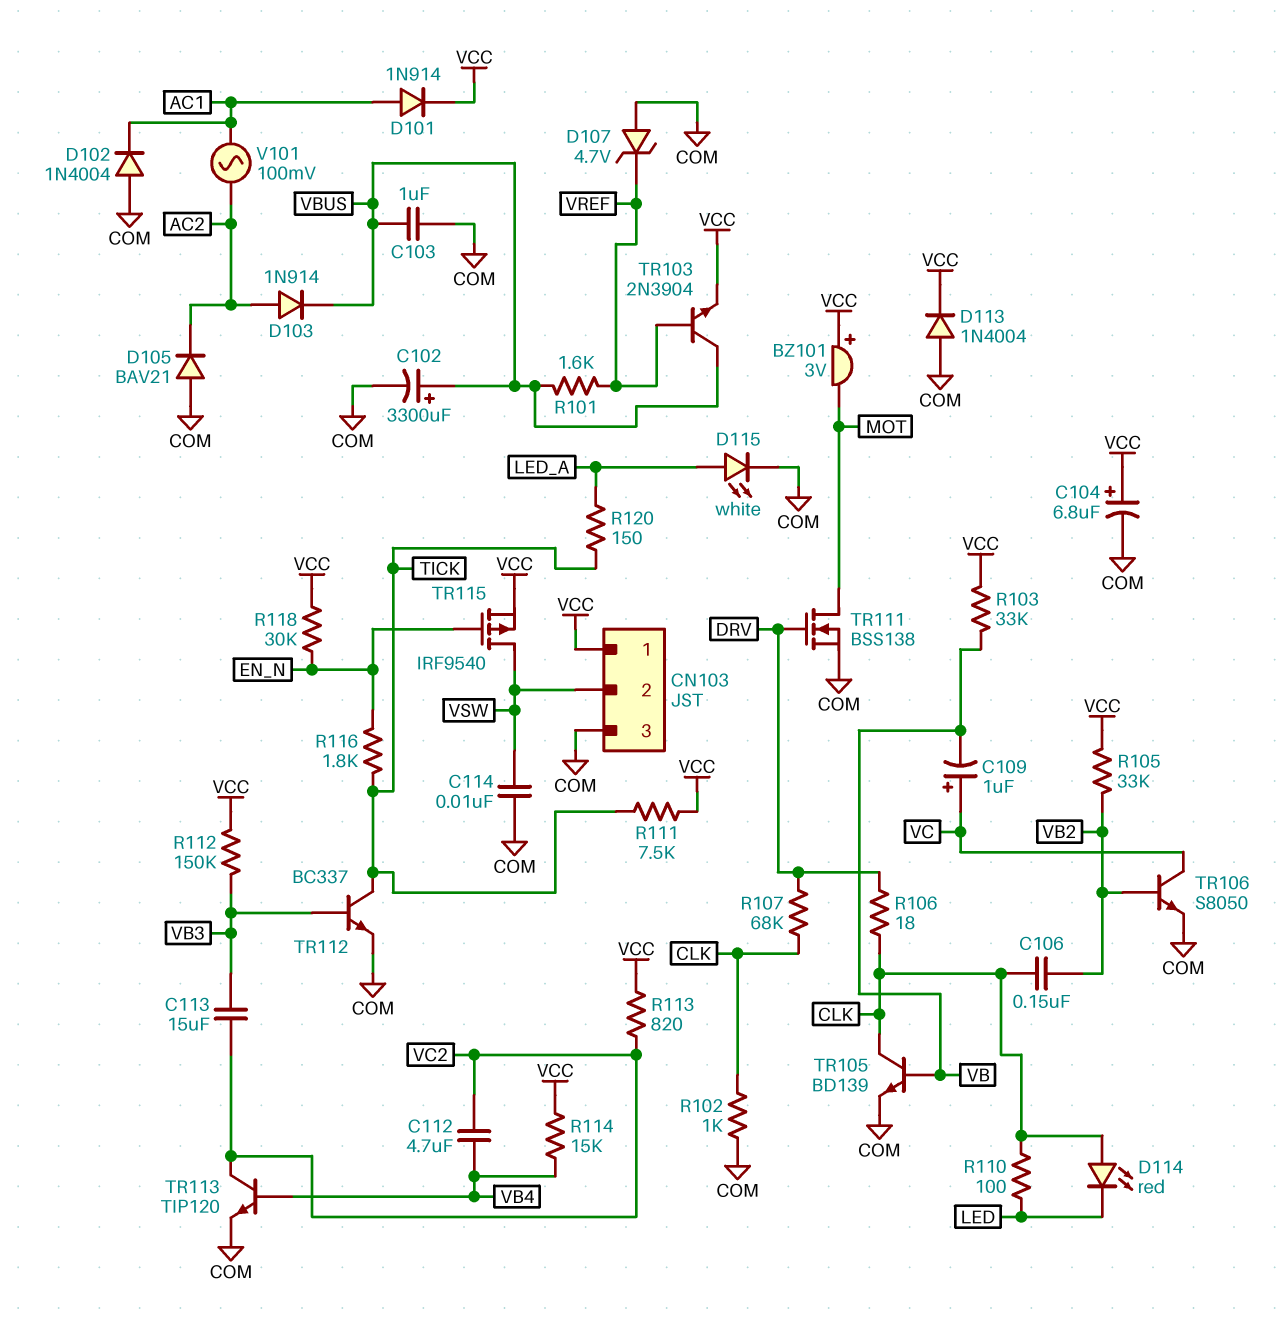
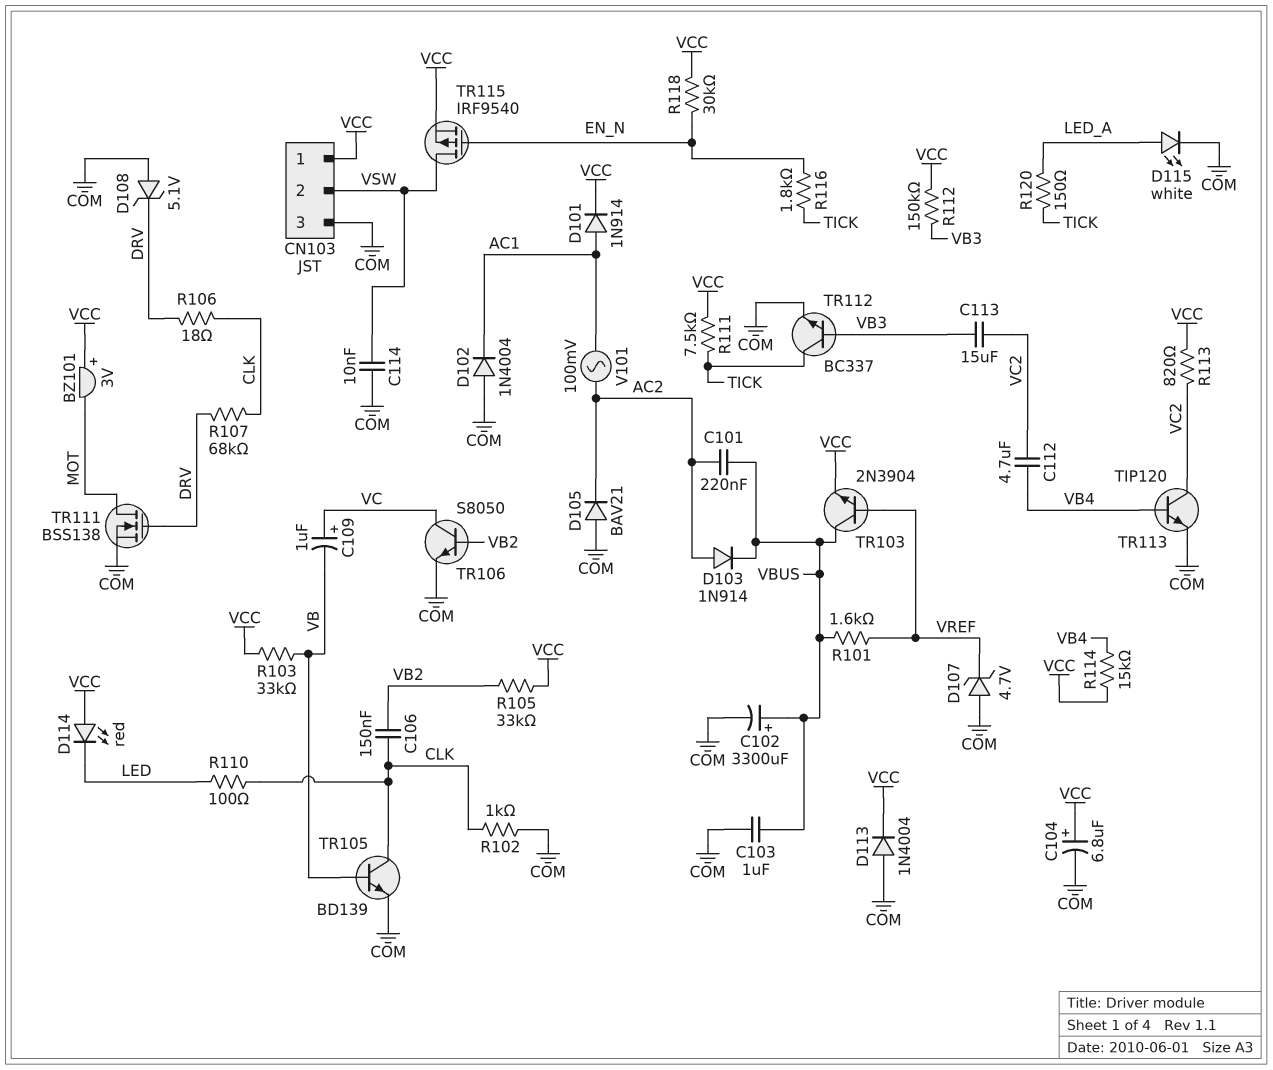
C101: none -> 220nF (AC2, VBUS)
D108: none -> zener 5.1V (A COM, K DRV)
D114: LED red (A CLK, K LED) -> LED red (A VCC, K LED)

